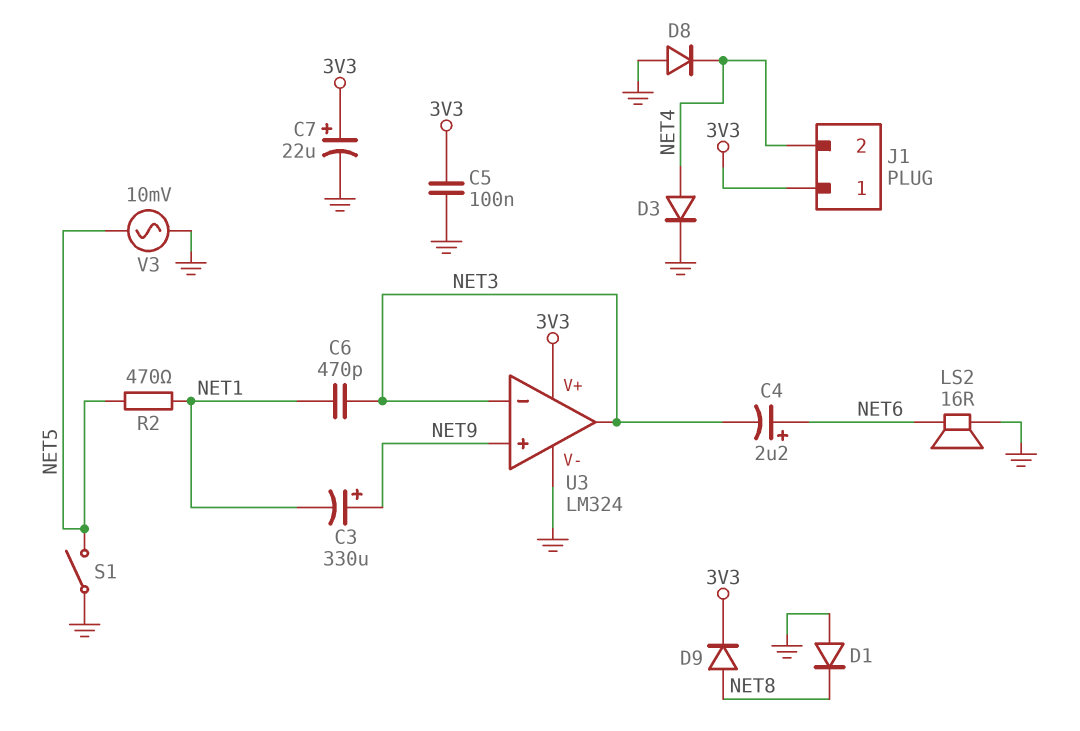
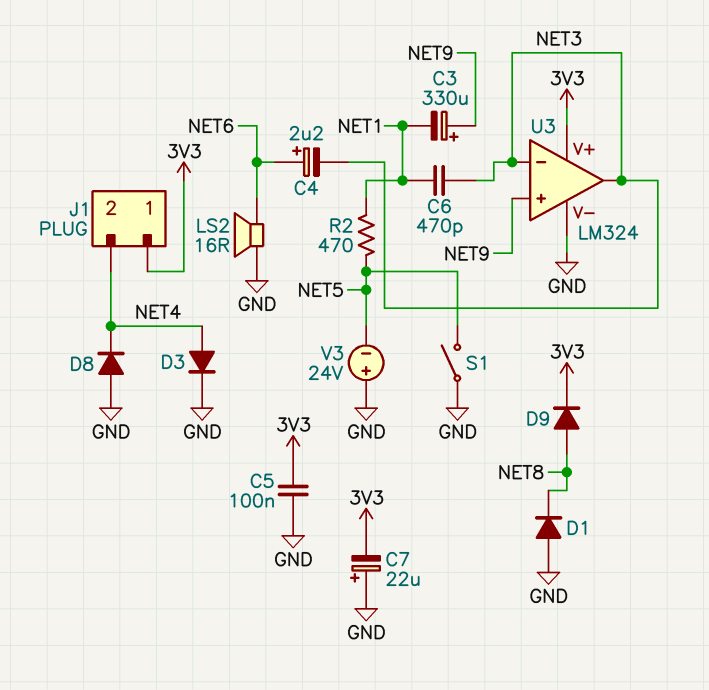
C7: 22uF (plus 3V3, minus GND) -> 22uF (plus GND, minus 3V3)
V3: AC 10mV (GND, NET5) -> 24V (plus GND, minus NET5)

